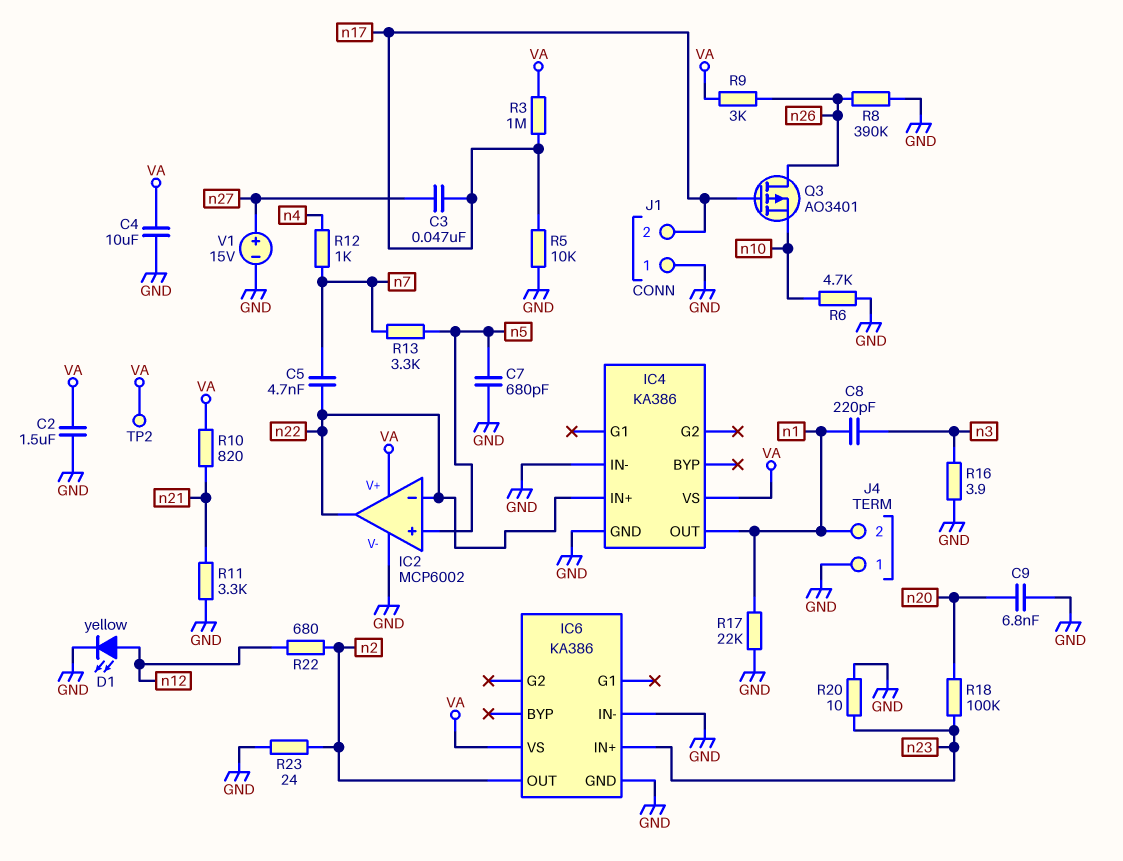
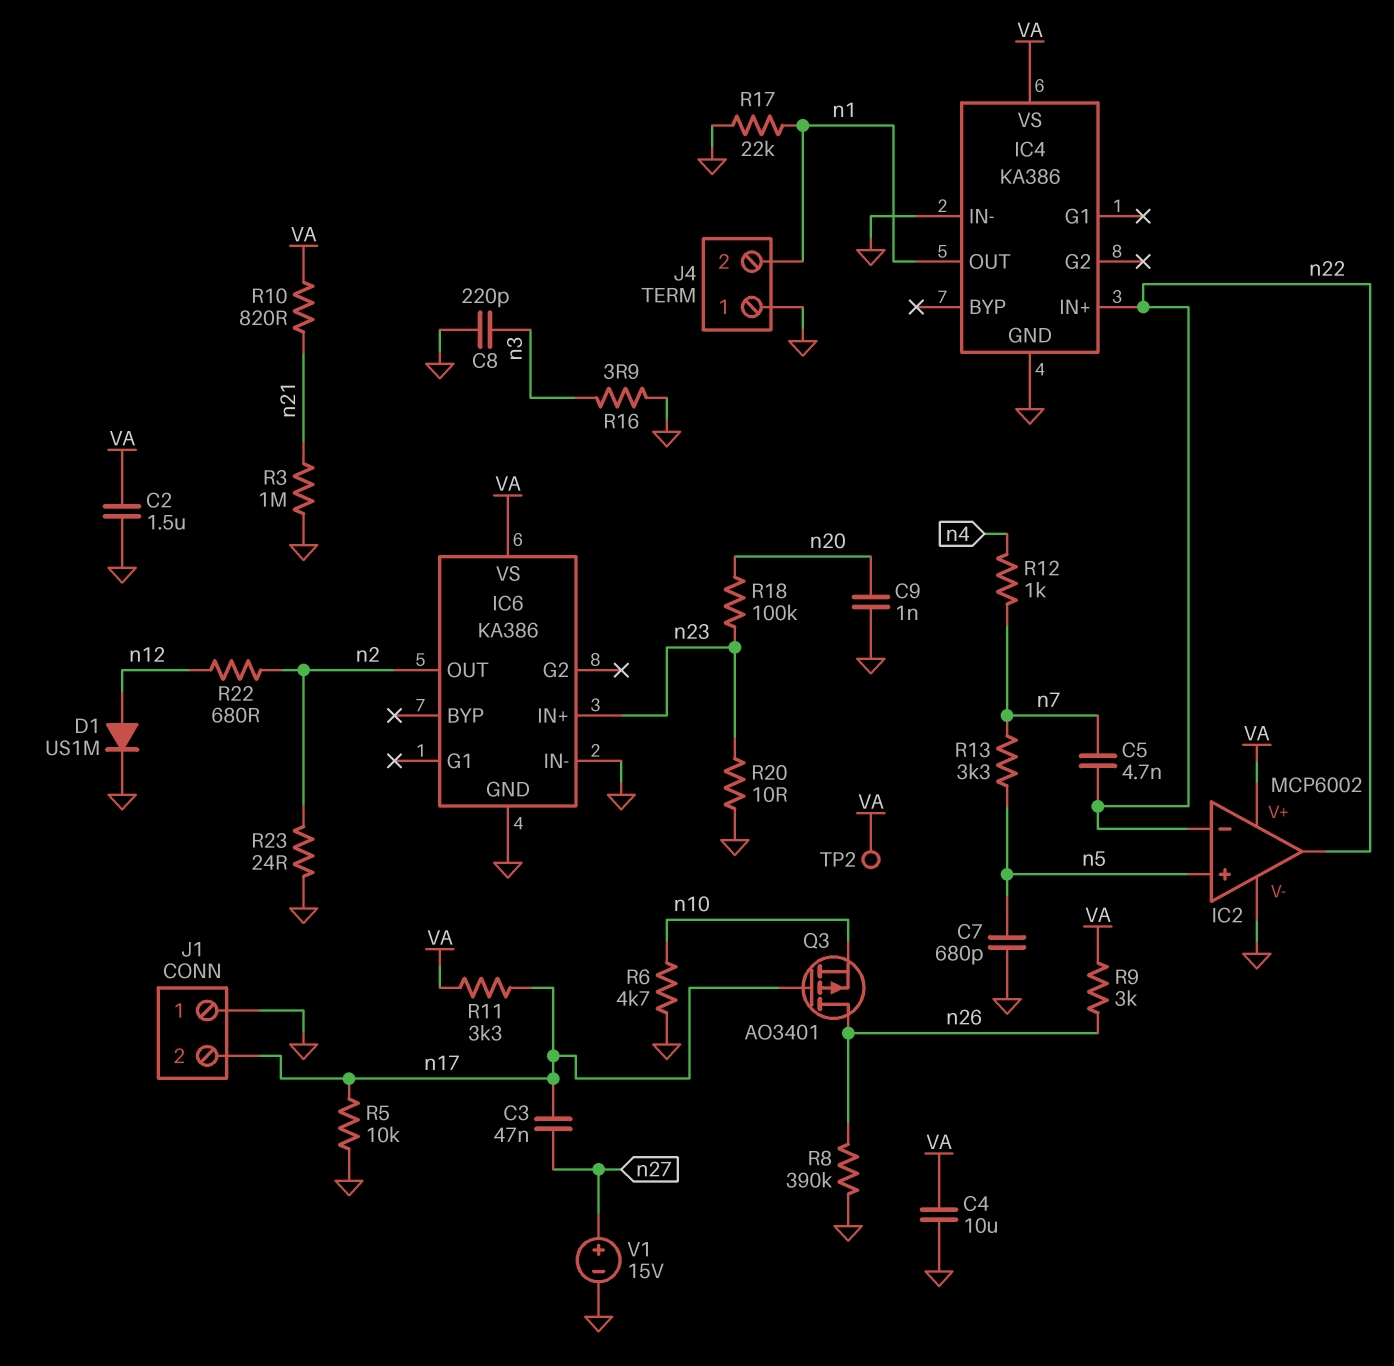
C8: 220pF (n1, n3) -> 220pF (GND, n3)
C9: 6.8nF (GND, n20) -> 1nF (GND, n20)
D1: LED yellow (A n12, K GND) -> diode US1M (A n12, K GND)
R3: 1M (VA, n17) -> 1M (GND, n21)
R11: 3.3k (GND, n21) -> 3.3k (VA, n17)

